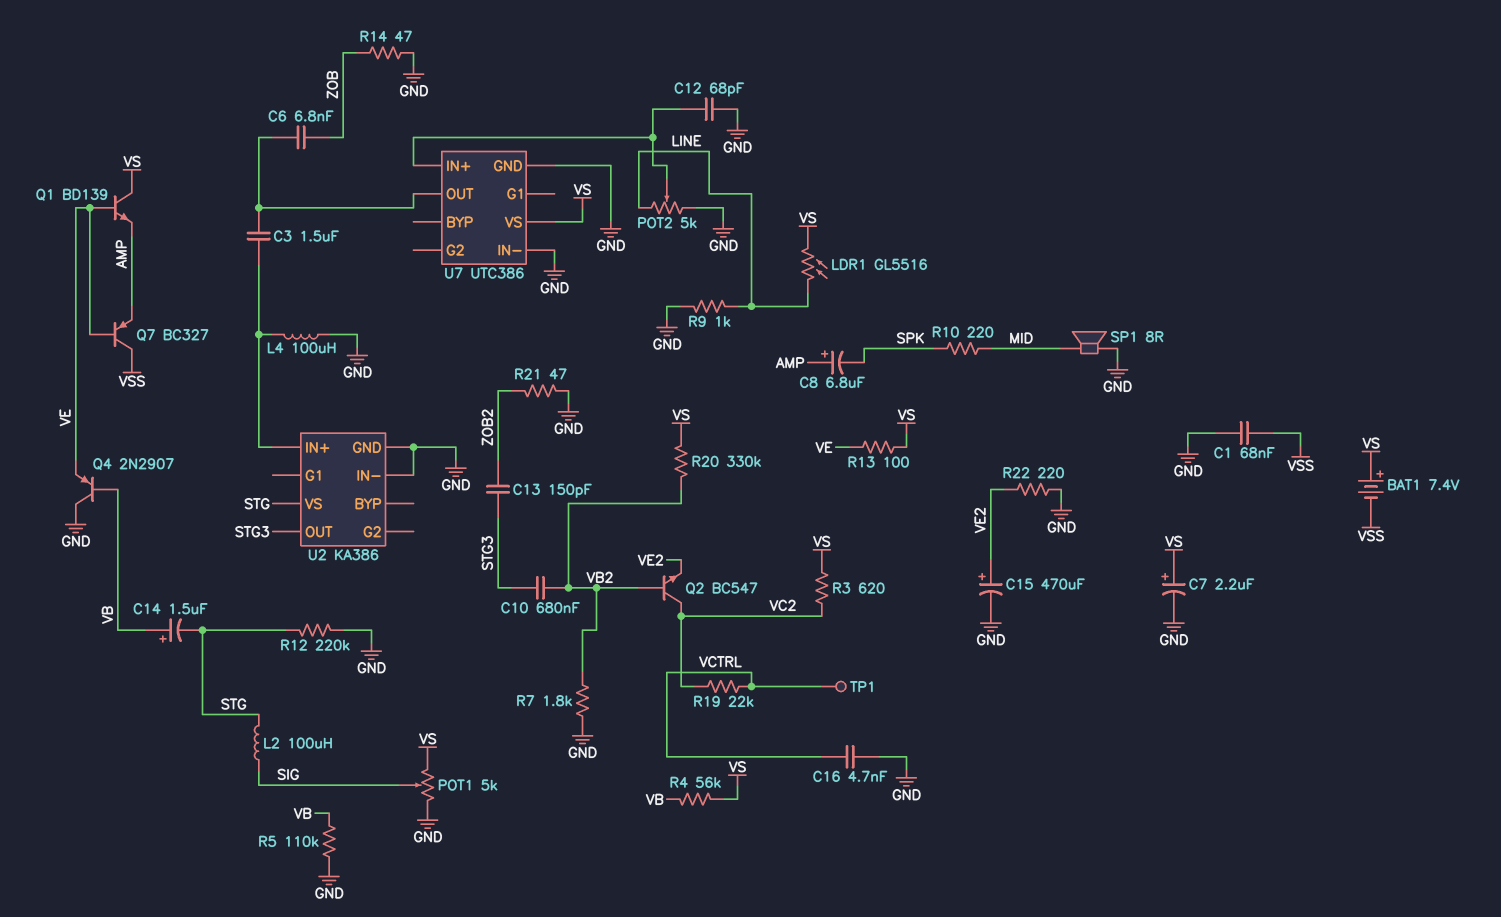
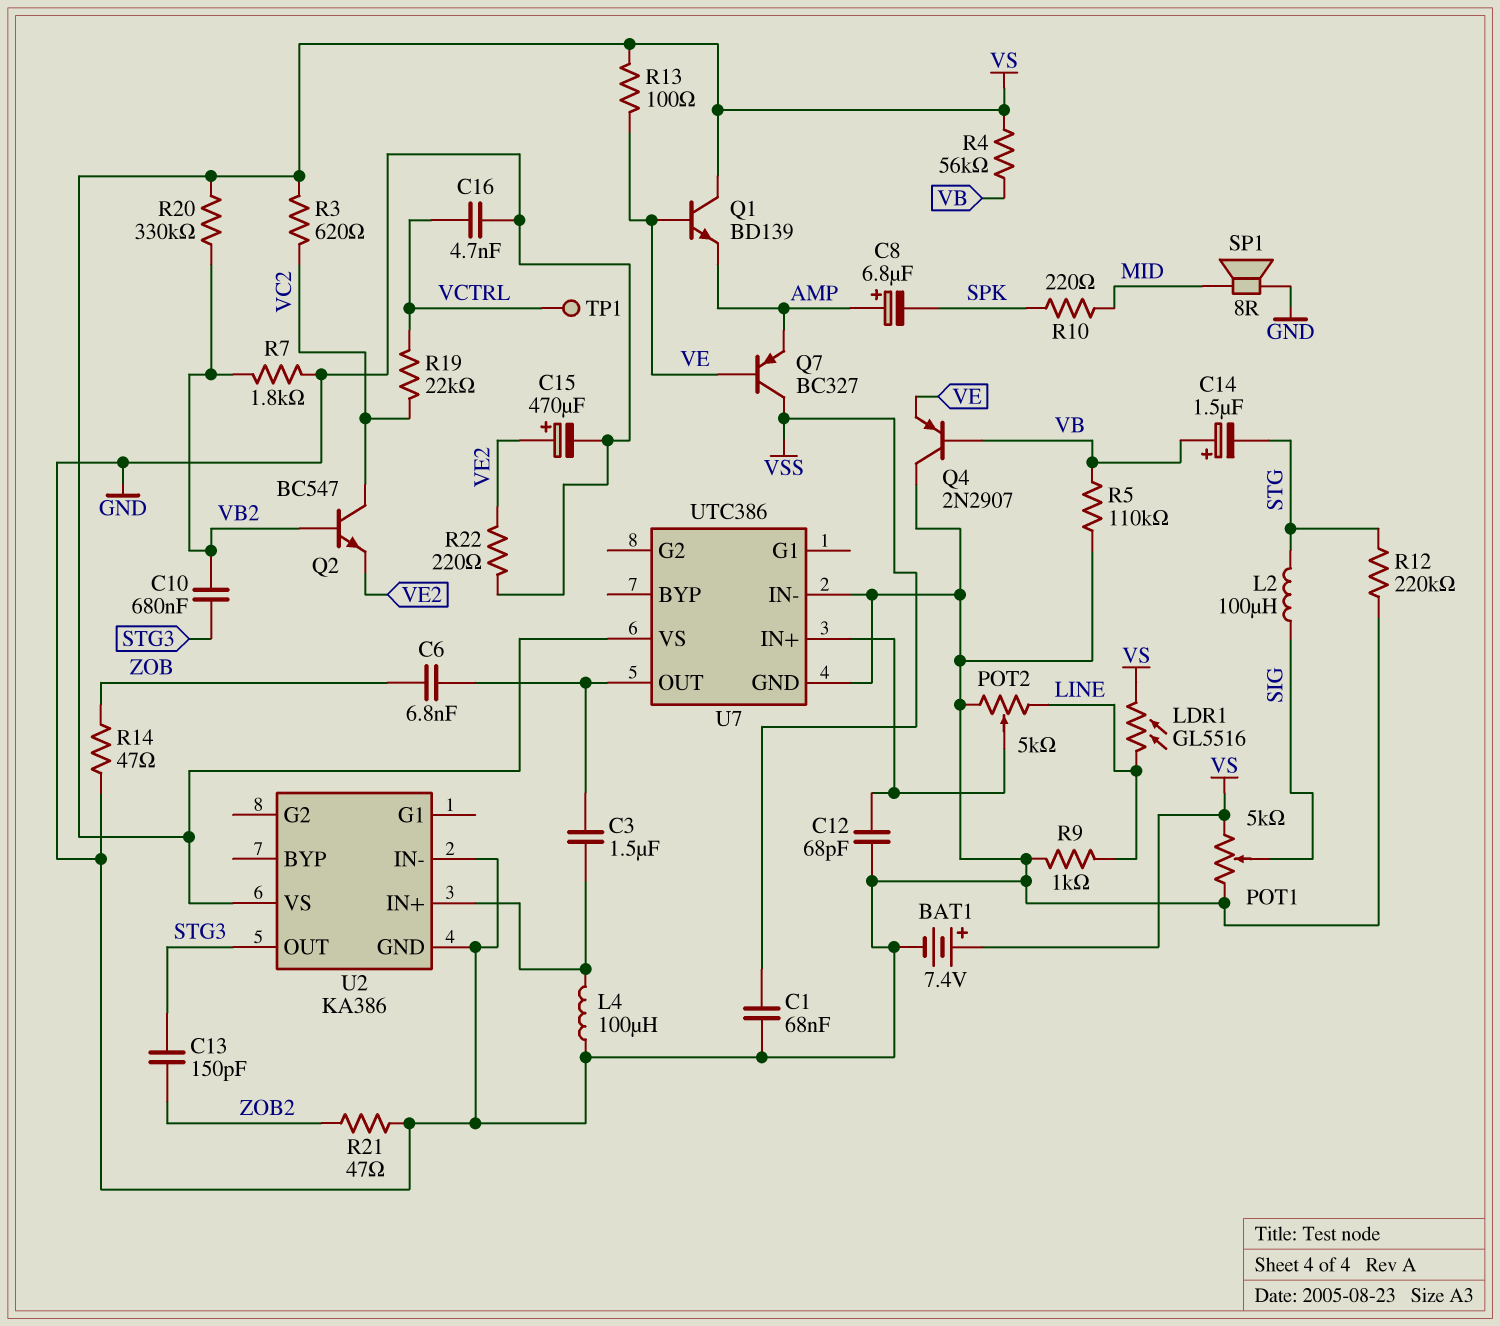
BAT1: 7.4V (plus VS, minus VSS) -> 7.4V (plus VS, minus GND)
C7: 2.2uF (plus VS, minus GND) -> none
U2 pin VS: STG -> VS

